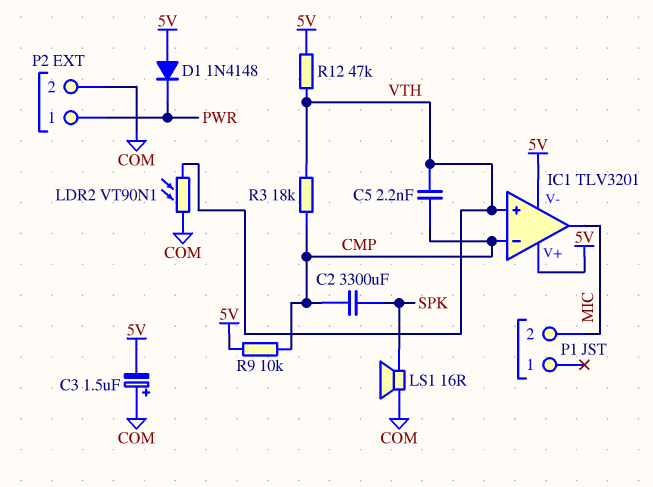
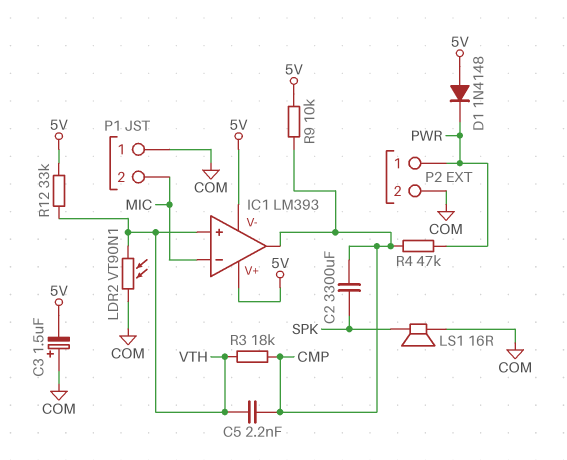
IC1: TLV3201 -> LM393
IC1 pin in-: CMP -> MIC
IC1 pin out: MIC -> CMP
P1 pin 1: none -> COM
R4: none -> 47k (CMP, PWR)
R12: 47k (5V, VTH) -> 33k (5V, VTH)

